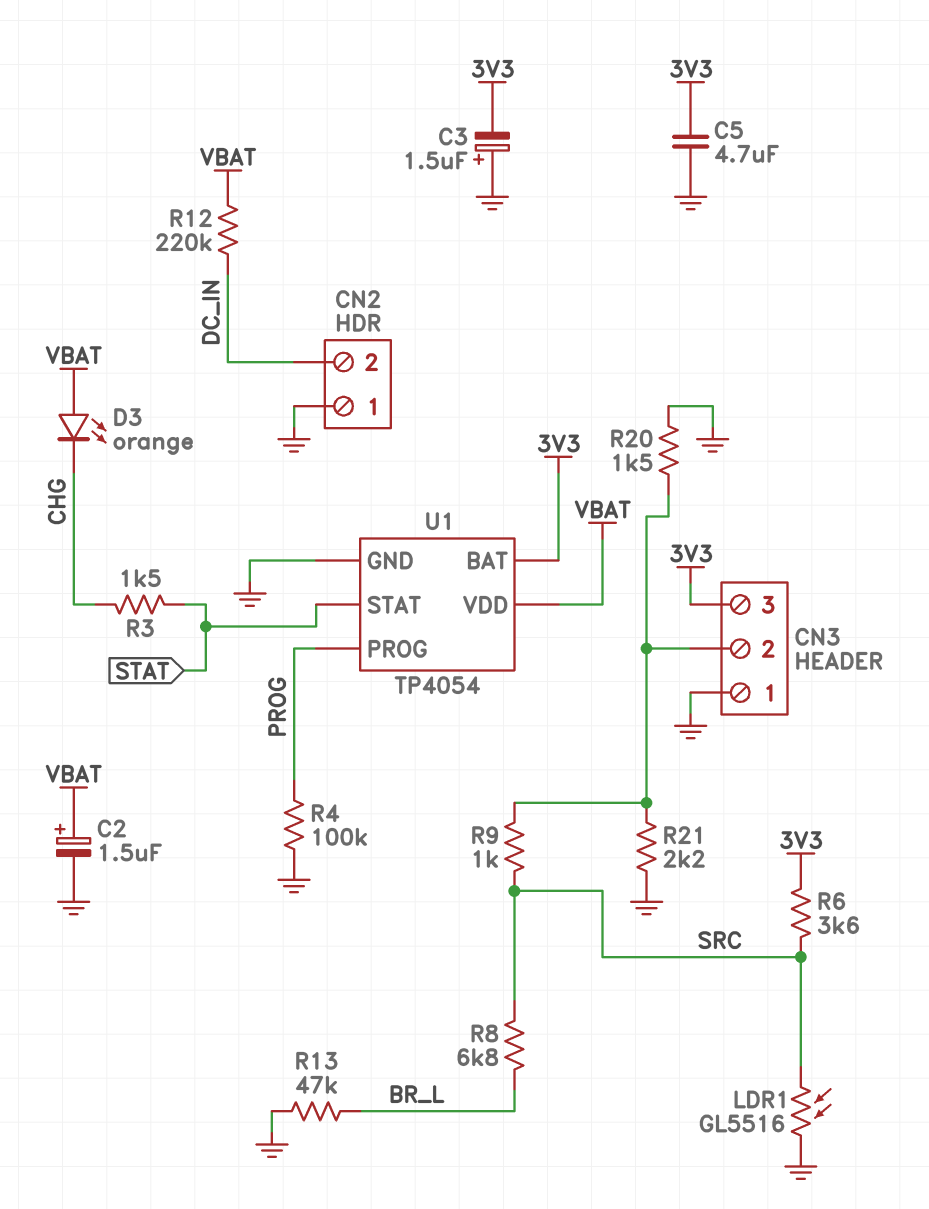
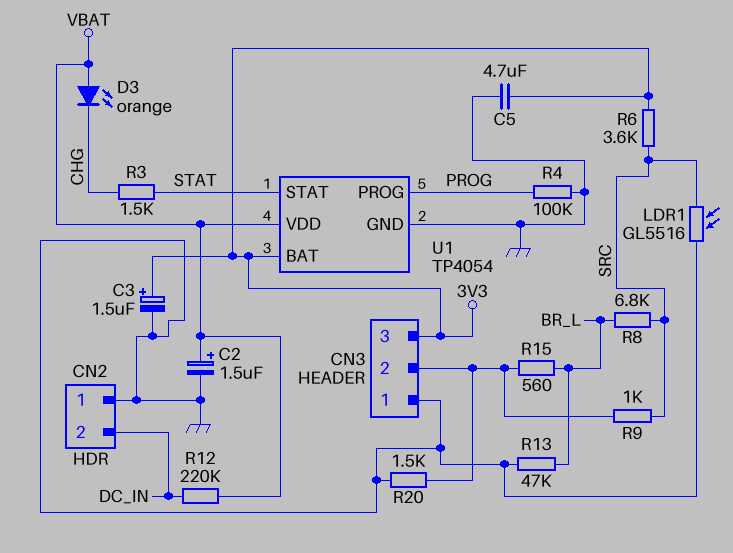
C3: 1.5uF (plus GND, minus 3V3) -> 1.5uF (plus 3V3, minus GND)
R15: none -> 560 (BR_L, CN3/2)
R21: 2.2k (CN3/2, GND) -> none

